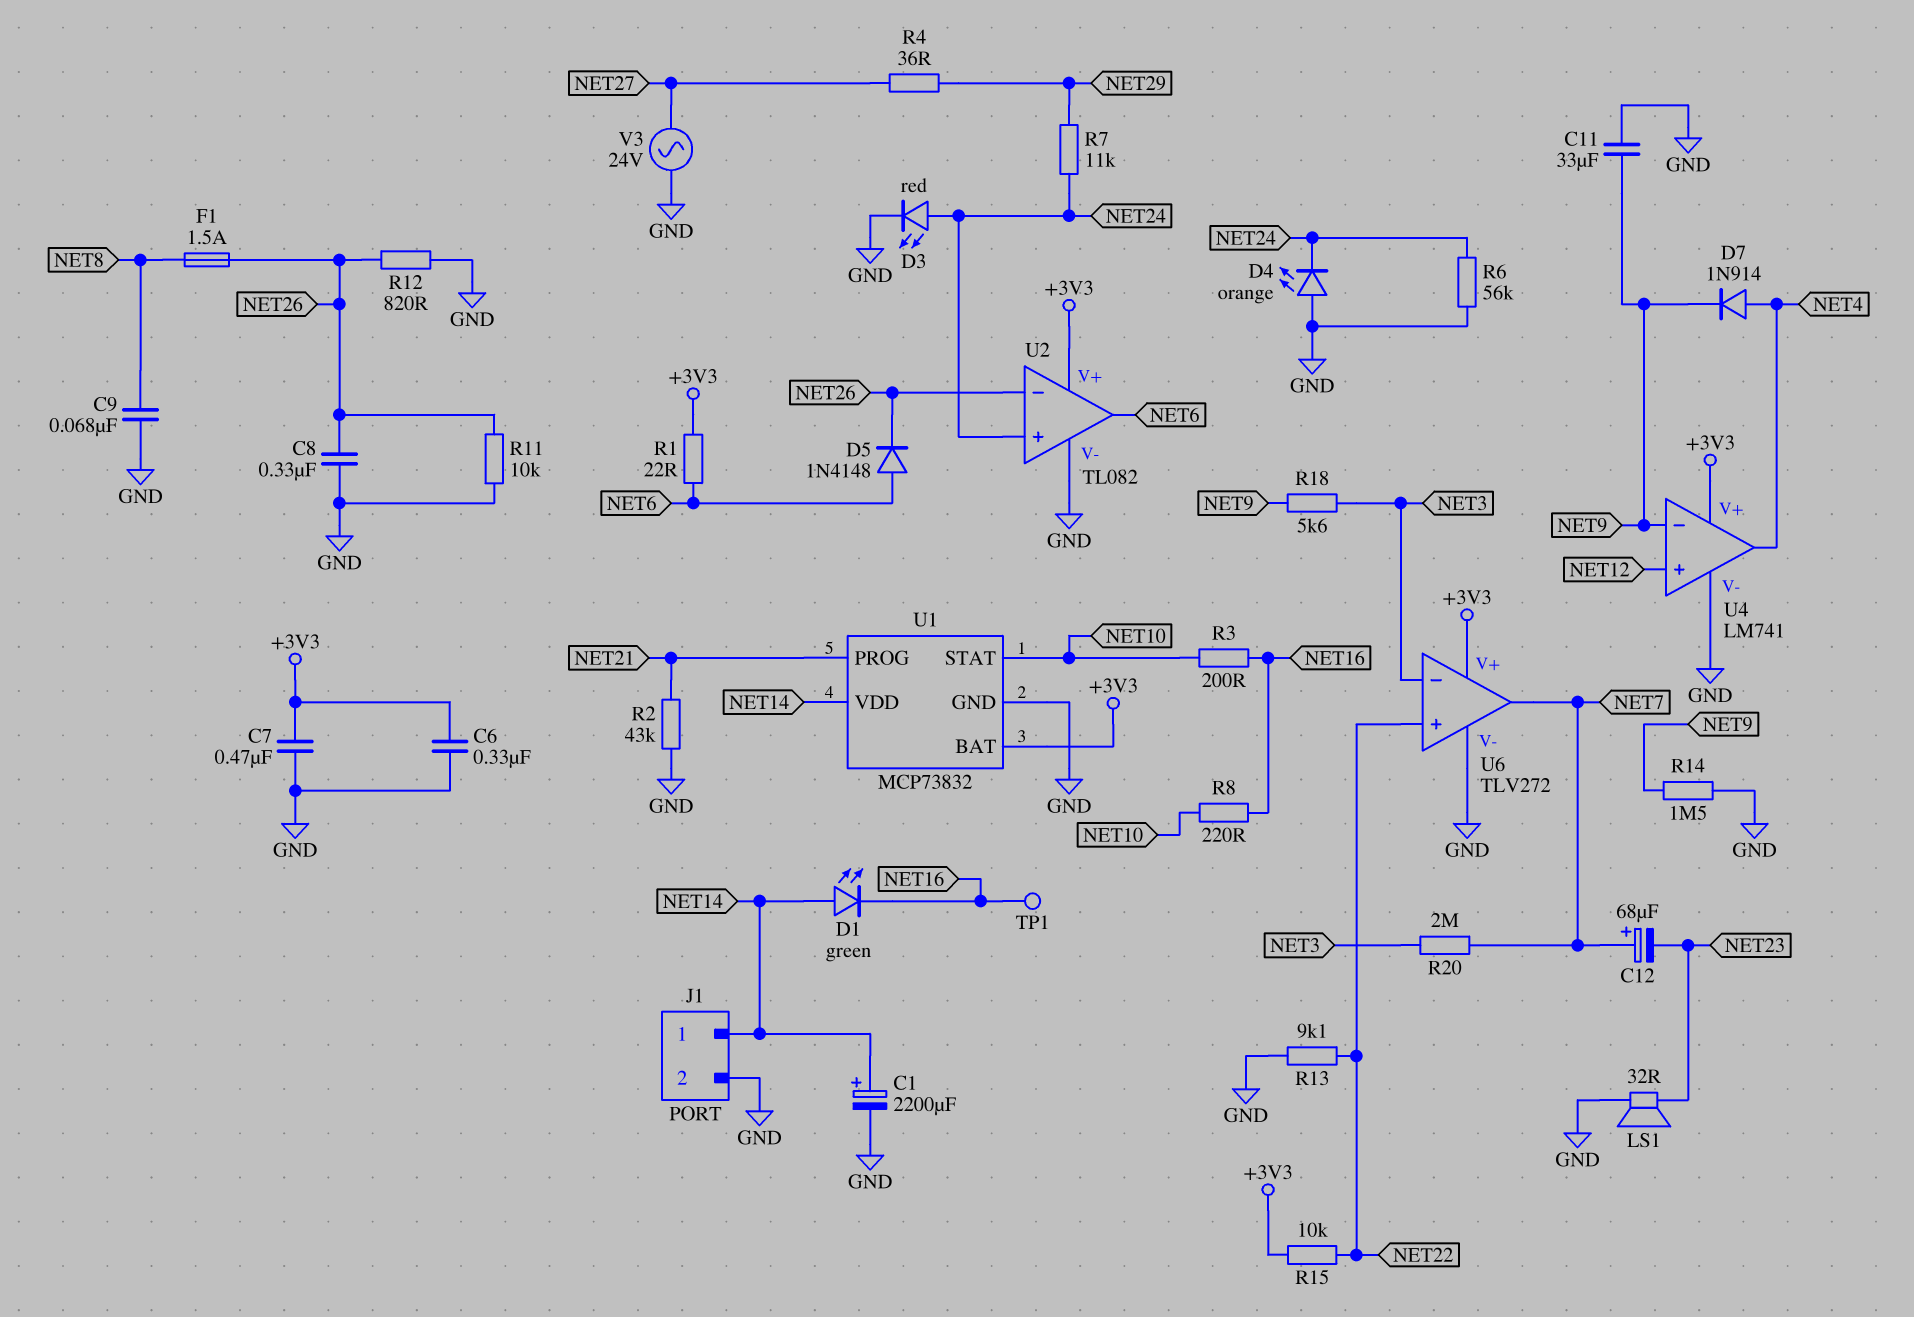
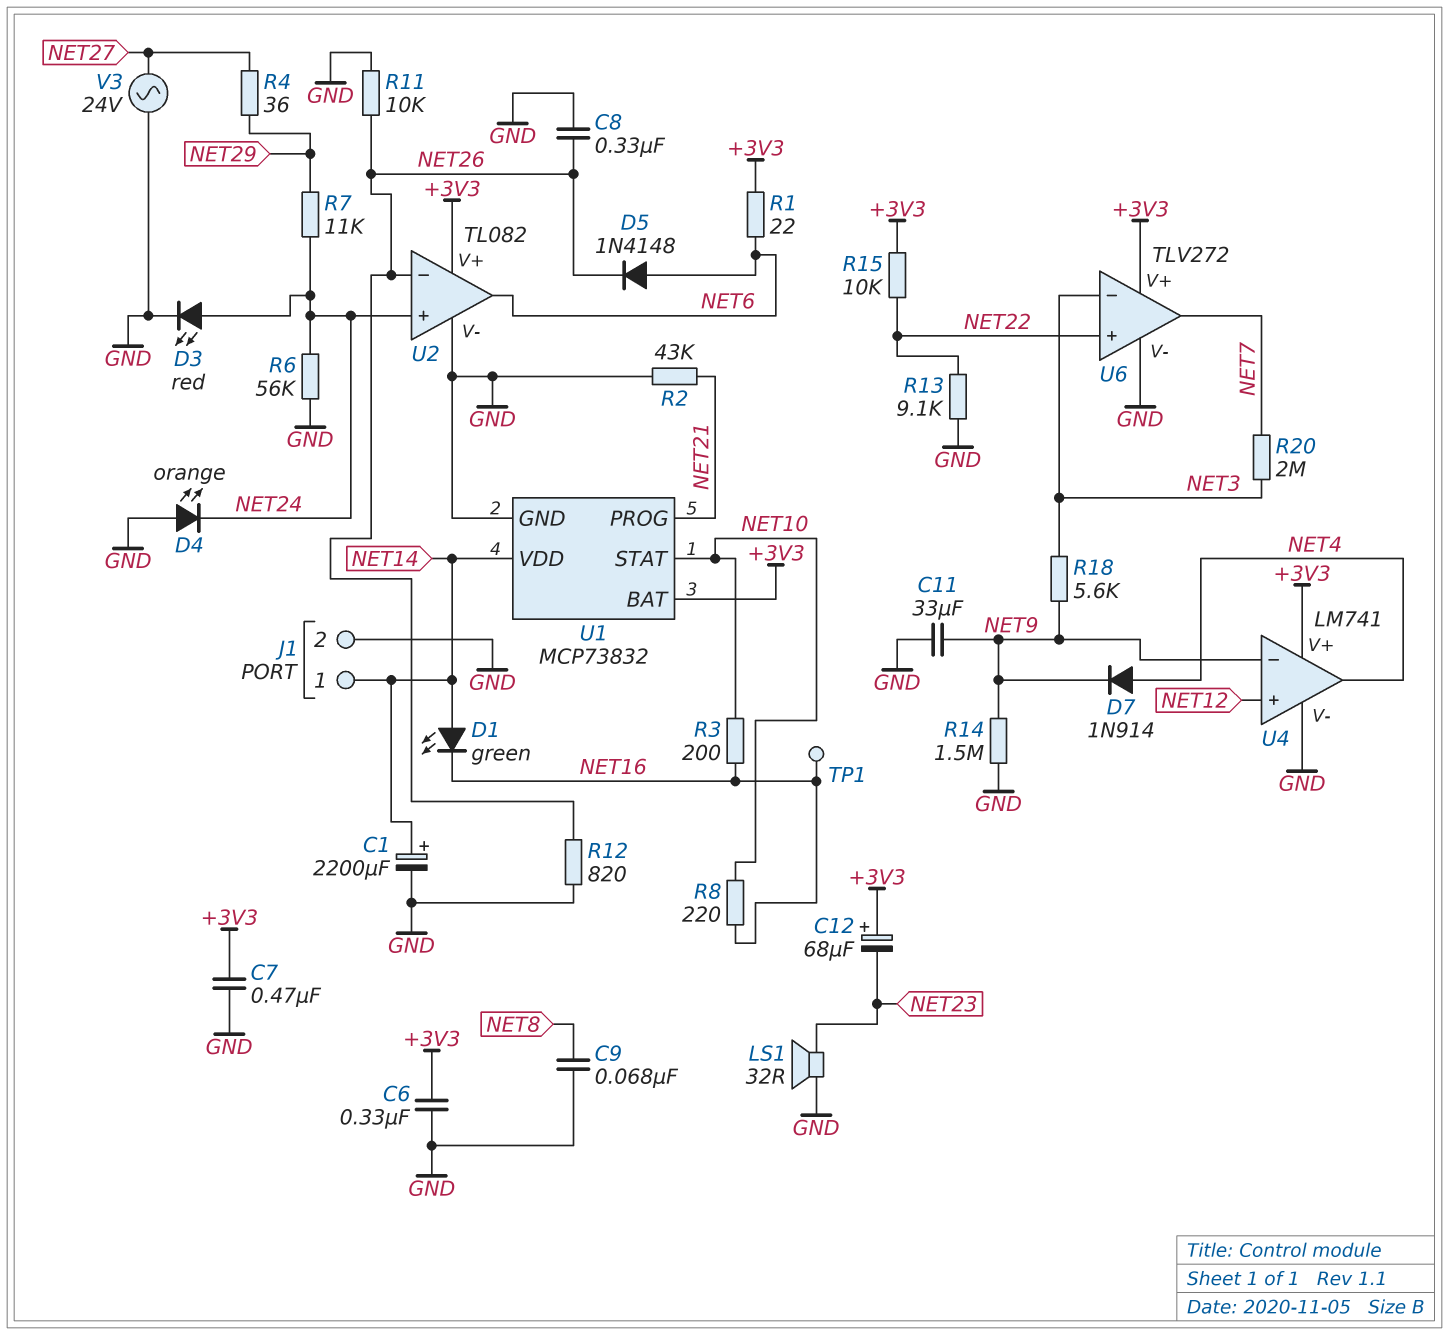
C12: 68uF (plus NET7, minus NET23) -> 68uF (plus +3V3, minus NET23)
F1: 1.5A (NET8, NET26) -> none

